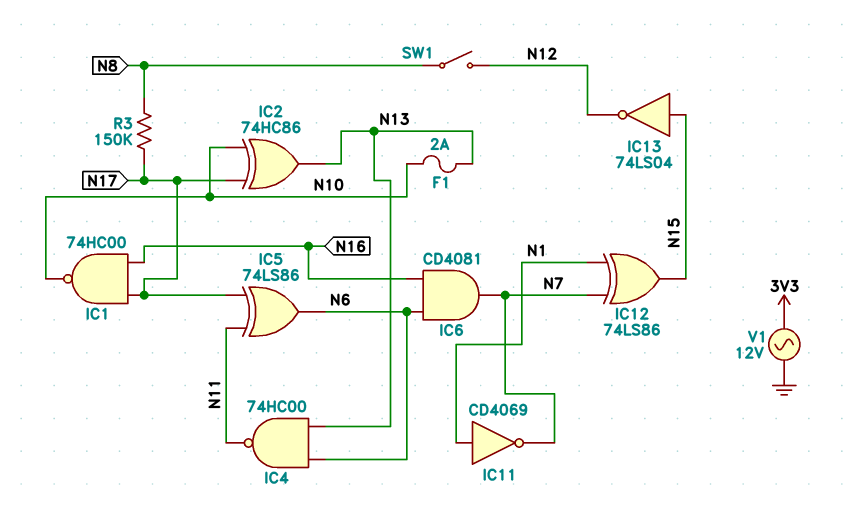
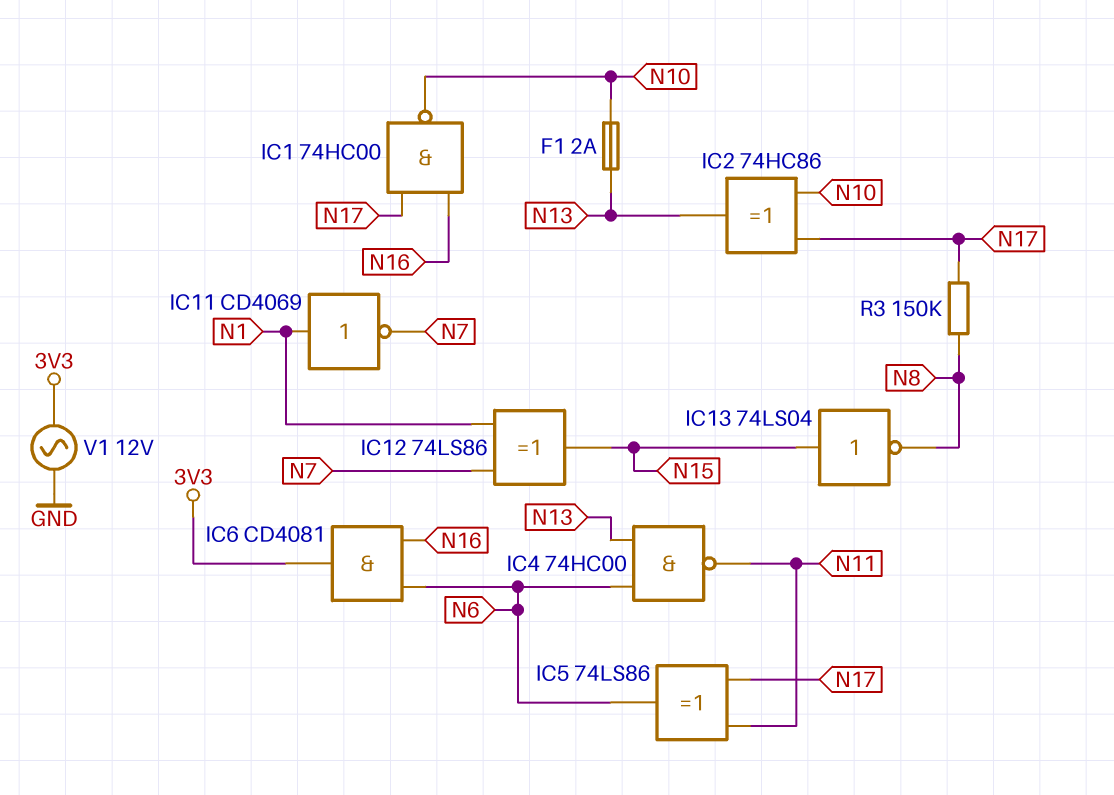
IC6: AND CD4081 (in N6, in N16, out N7) -> AND CD4081 (in N6, in N16, out 3V3)
IC13: NOT 74LS04 (in N15, out N12) -> NOT 74LS04 (in N15, out N8)
SW1: switch (N8, N12) -> none

